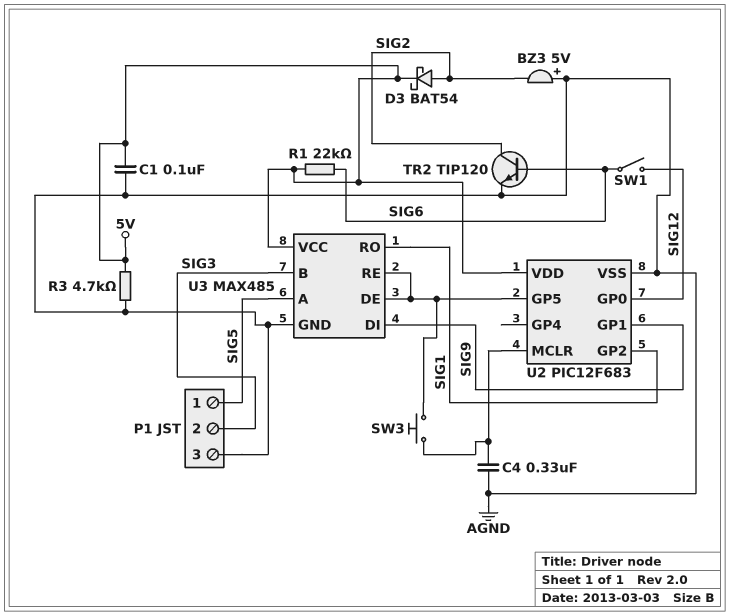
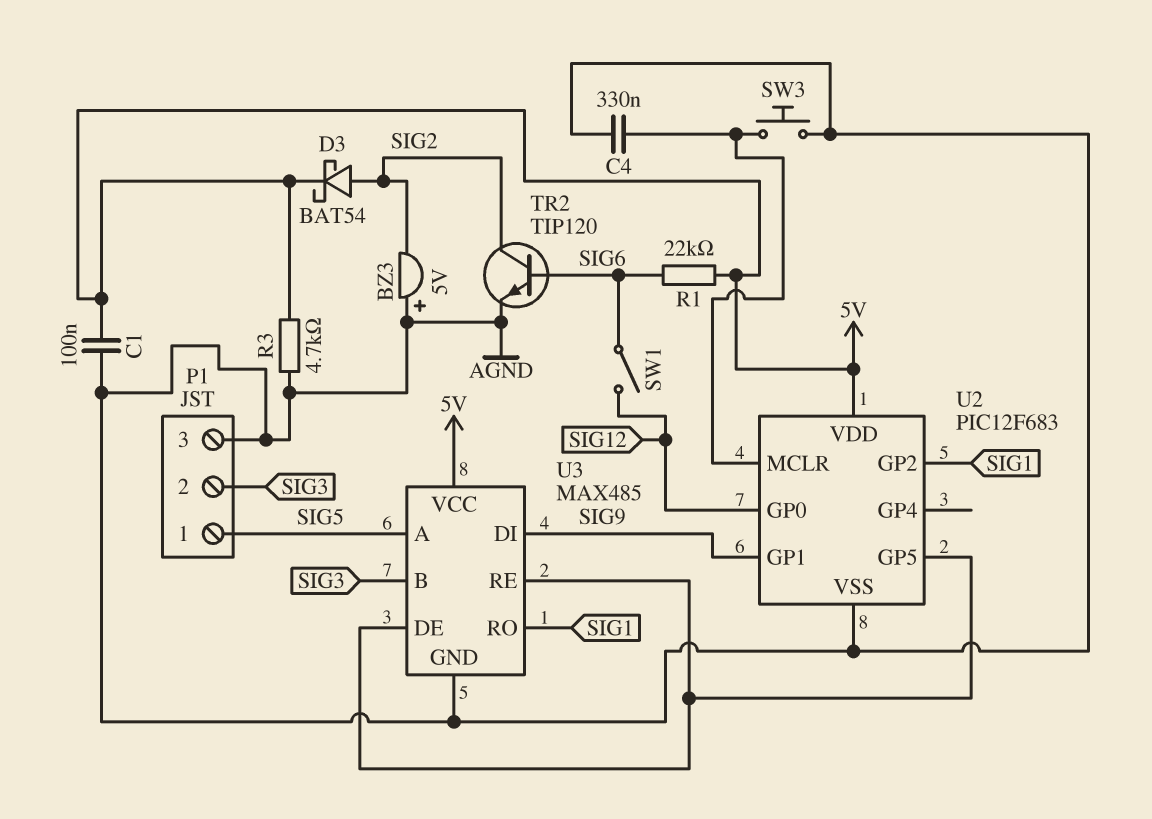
SW3: button (U2/GP5, U2/MCLR) -> button (AGND, U2/MCLR)

